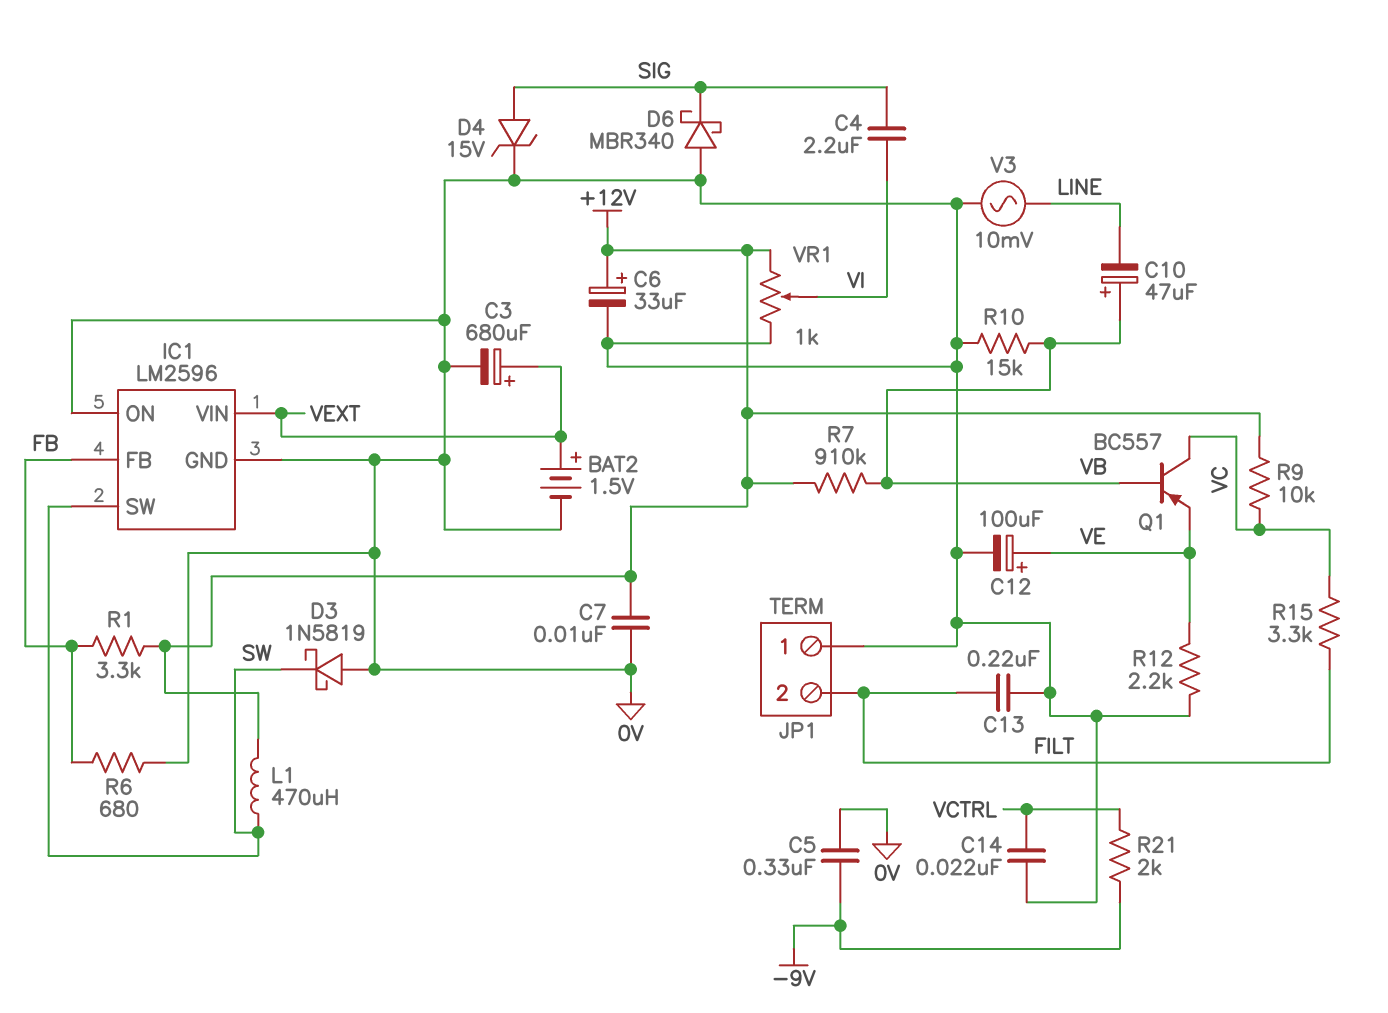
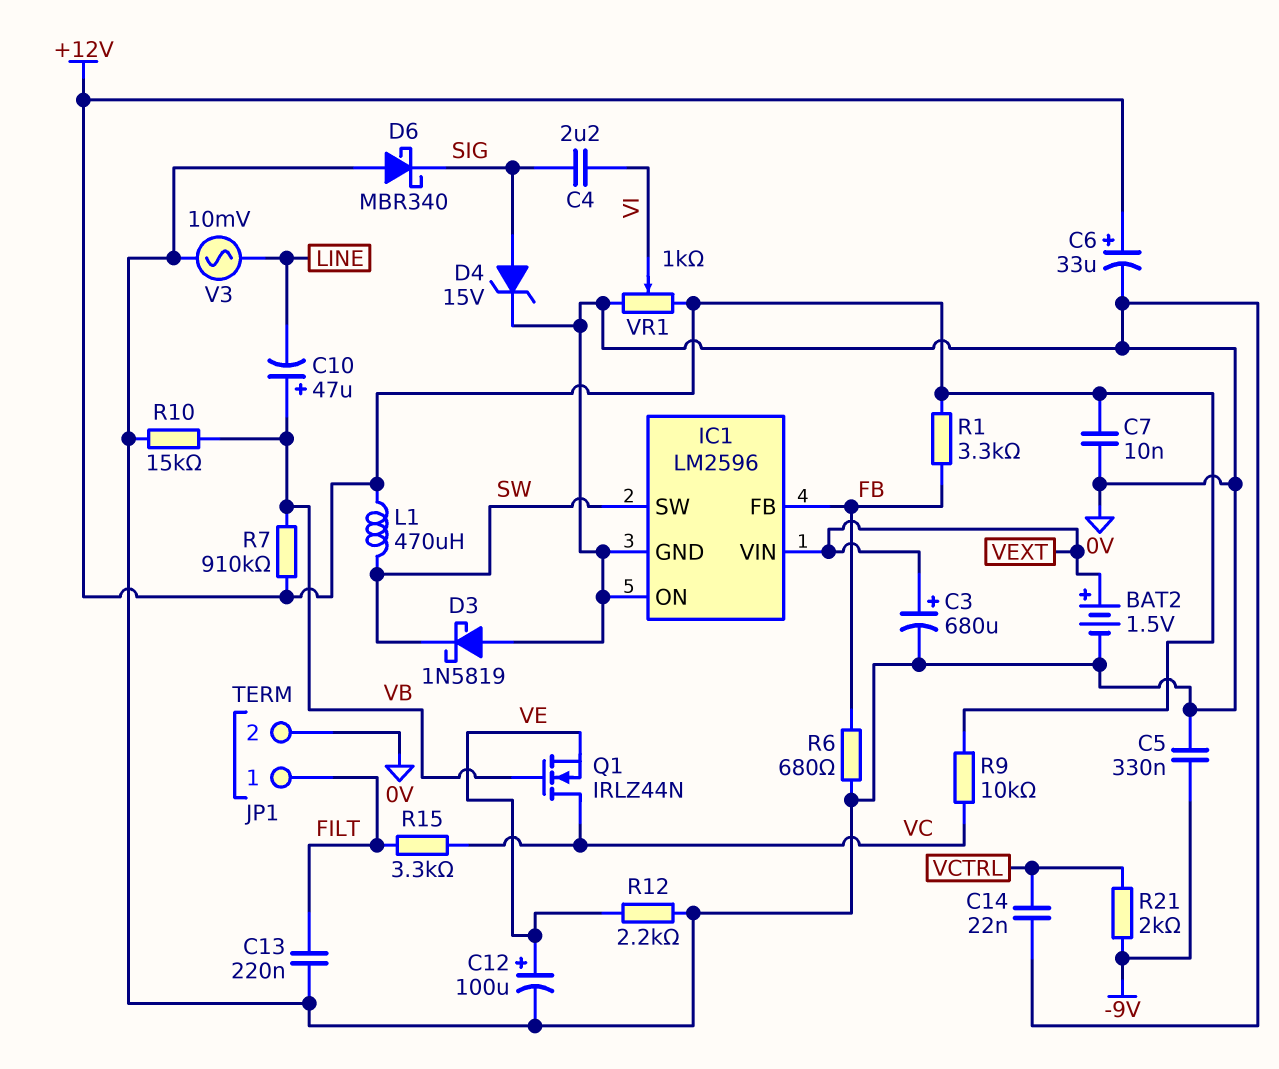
JP1 pin 1: 0V -> FILT
JP1 pin 2: FILT -> 0V
Q1: PNP BC557 (B VB, C VC, E VE) -> NMOS IRLZ44N (G VB, D VC, S VE)

